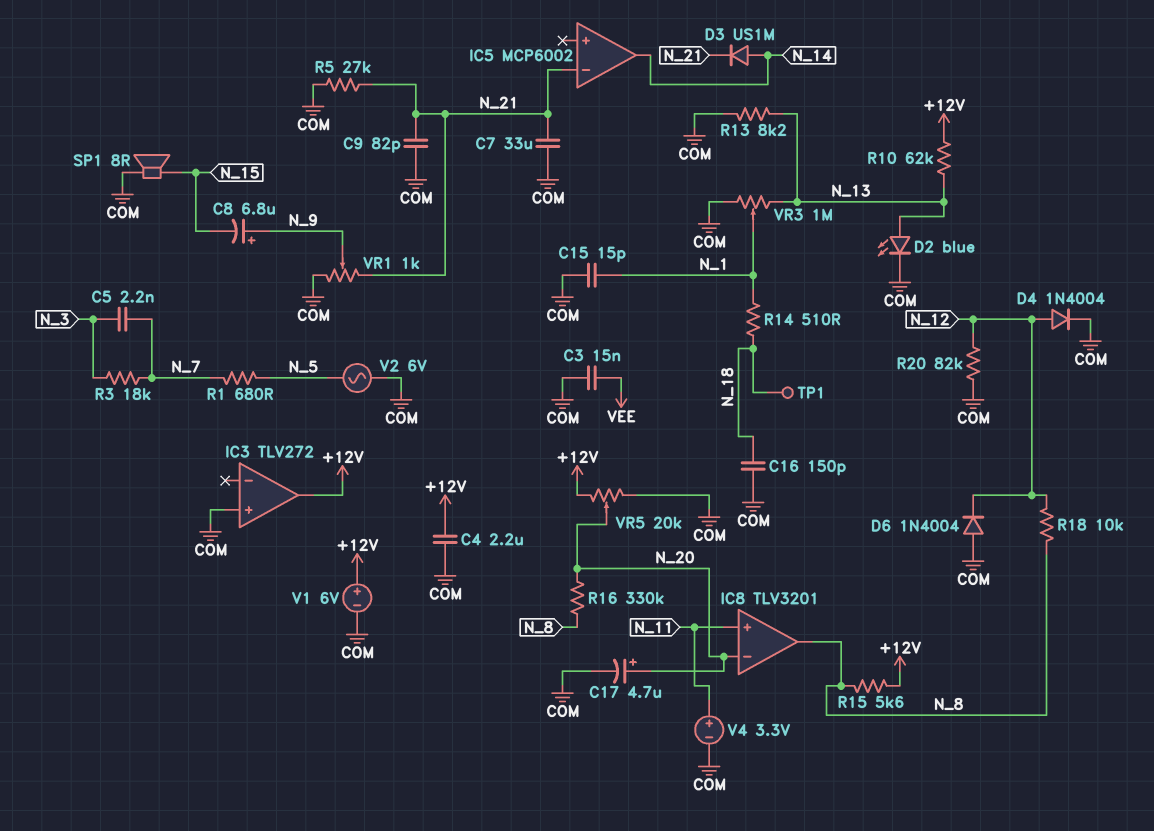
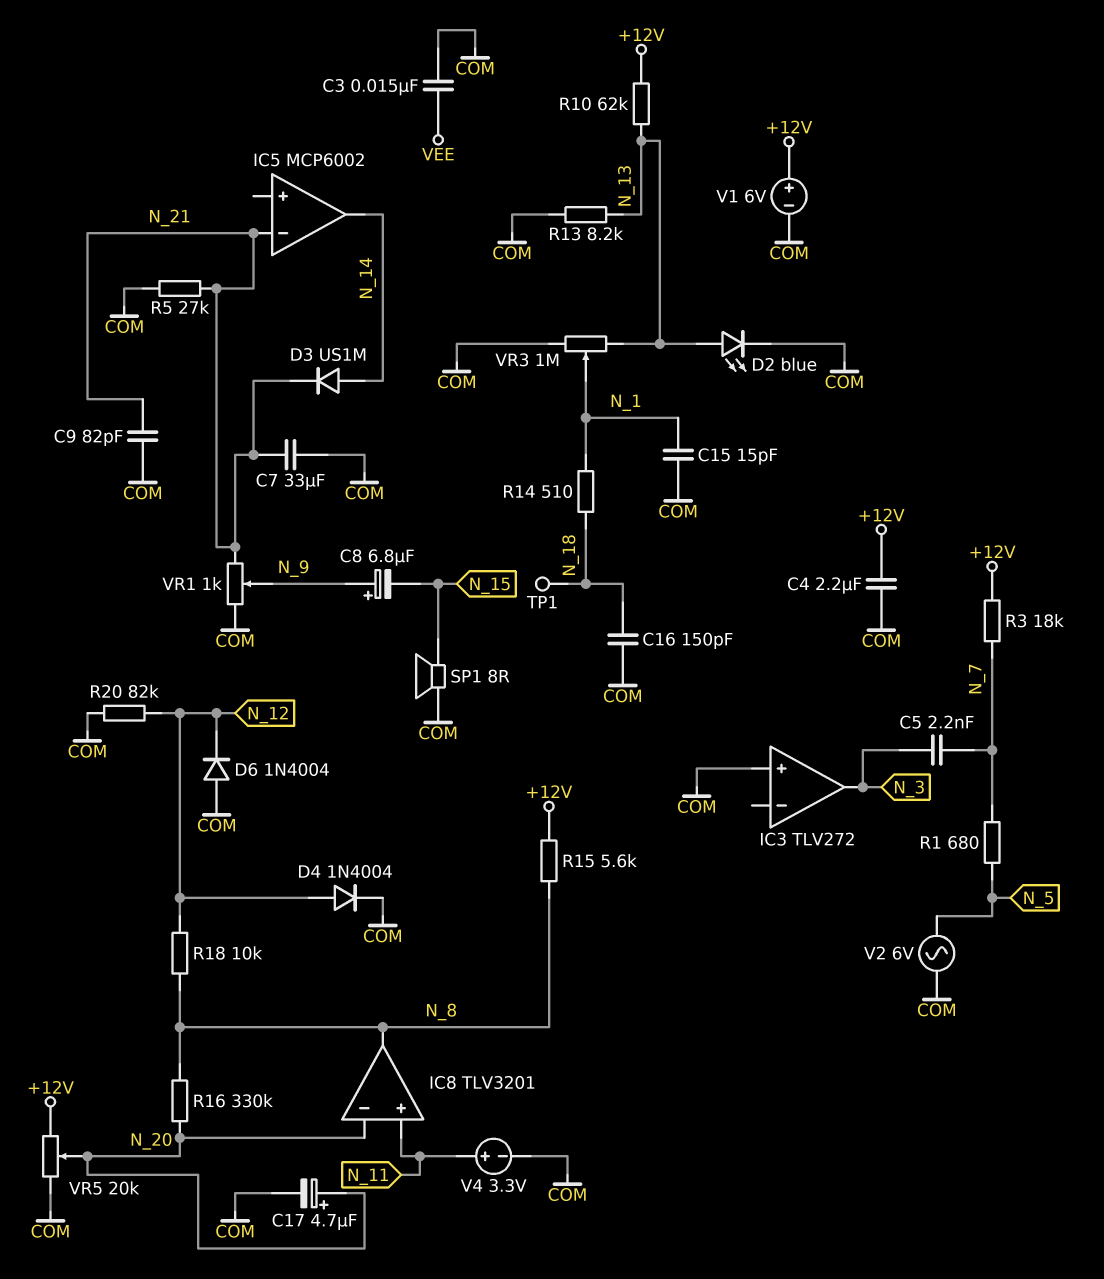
IC3 pin out: +12V -> N_3
R3: 18k (N_3, N_7) -> 18k (+12V, N_7)

